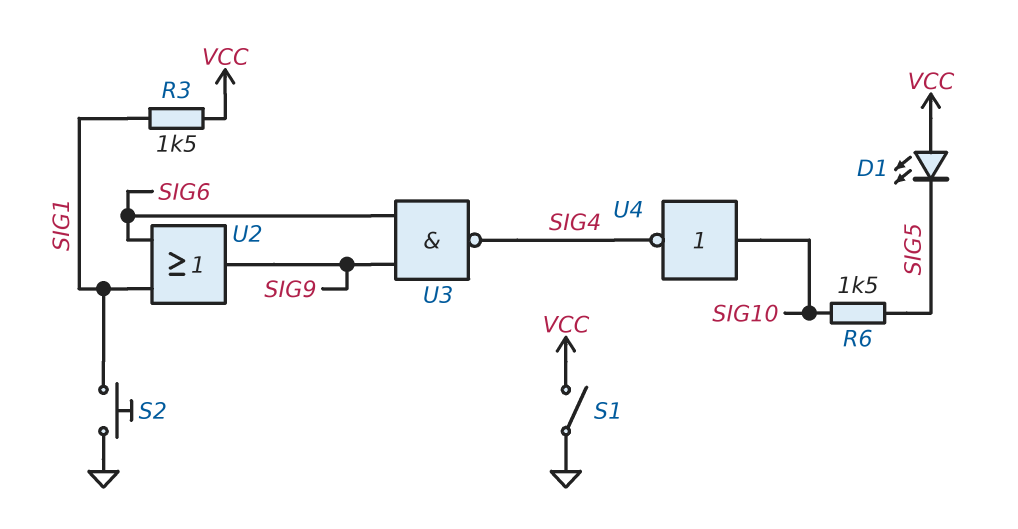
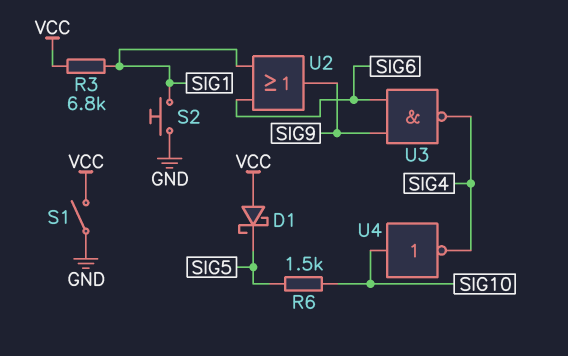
D1: LED (A VCC, K SIG5) -> schottky (A VCC, K SIG5)
R3: 1.5k (SIG1, VCC) -> 6.8k (SIG1, VCC)

